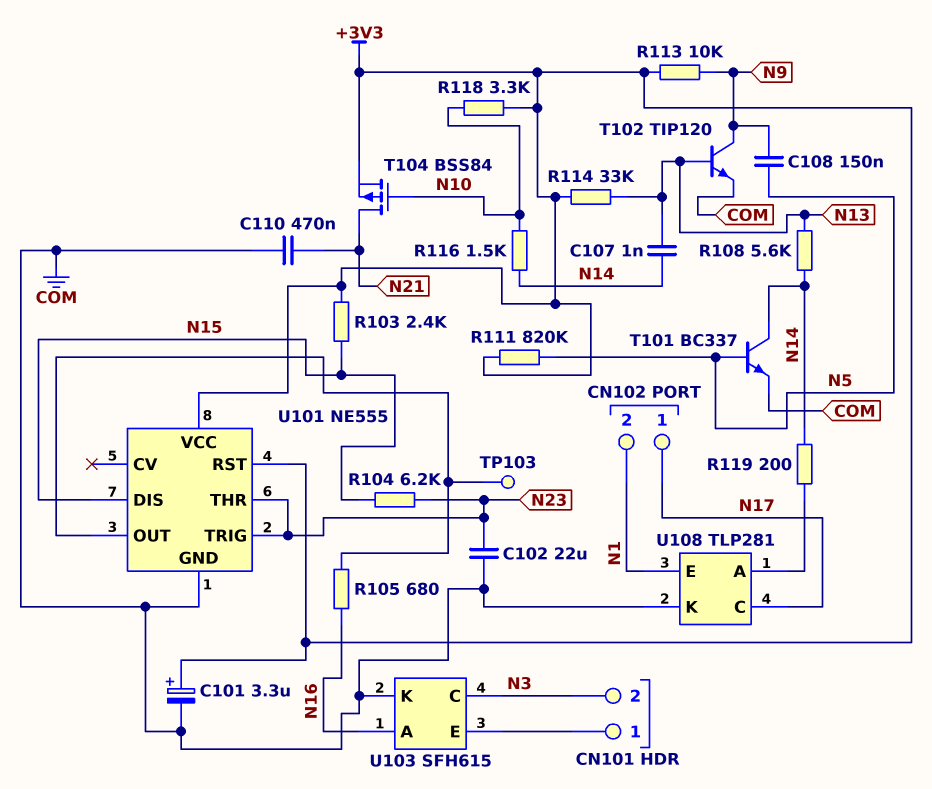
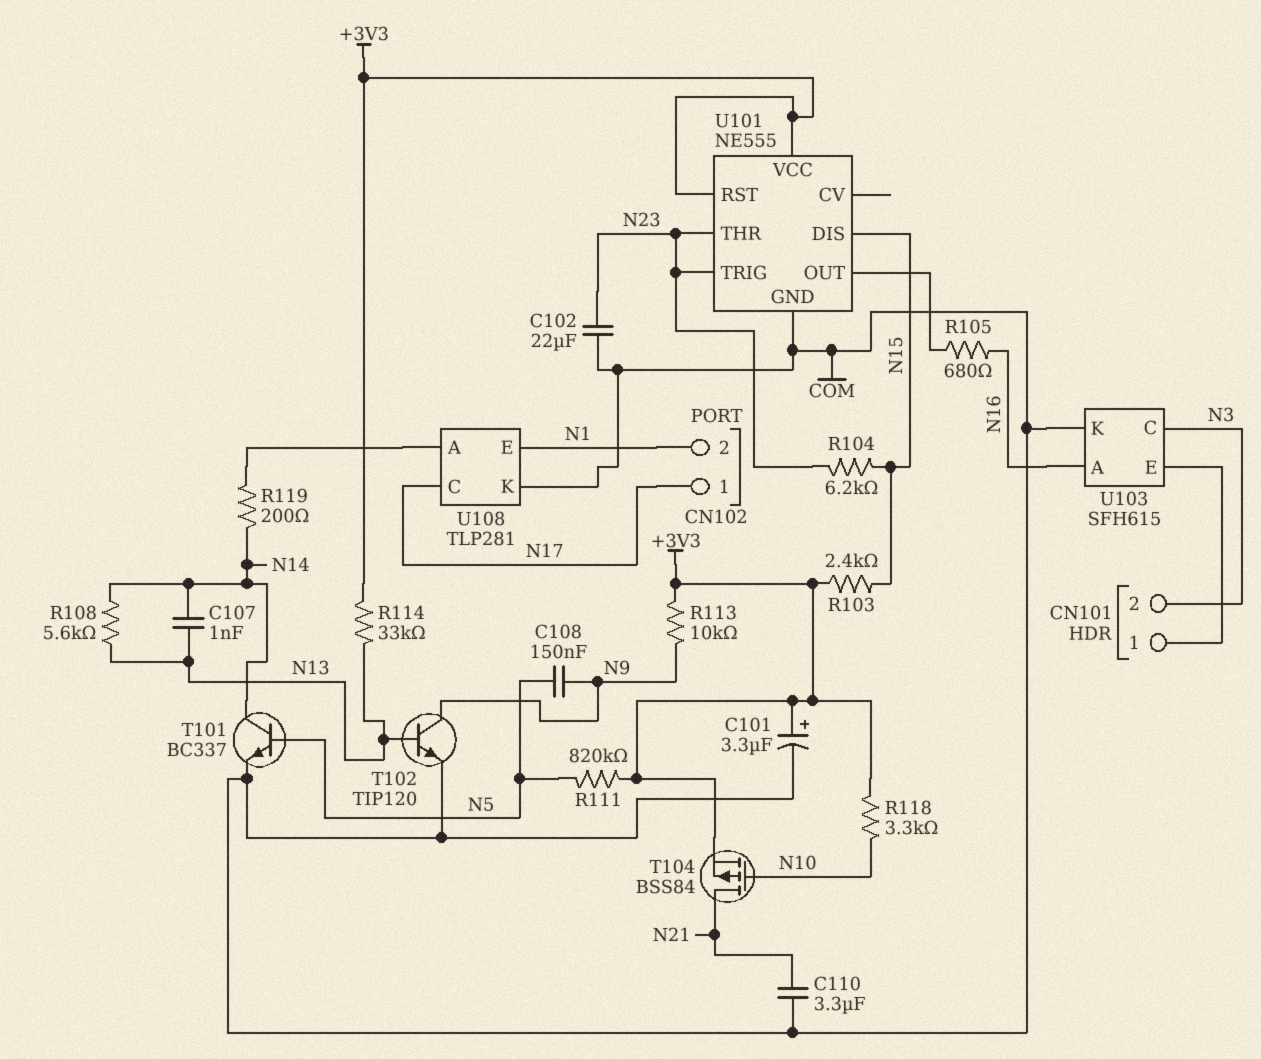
C110: 470nF (COM, N21) -> 3.3uF (COM, N21)
R116: 1.5k (N10, N14) -> none
TP103: test point (U101/OUT) -> none

